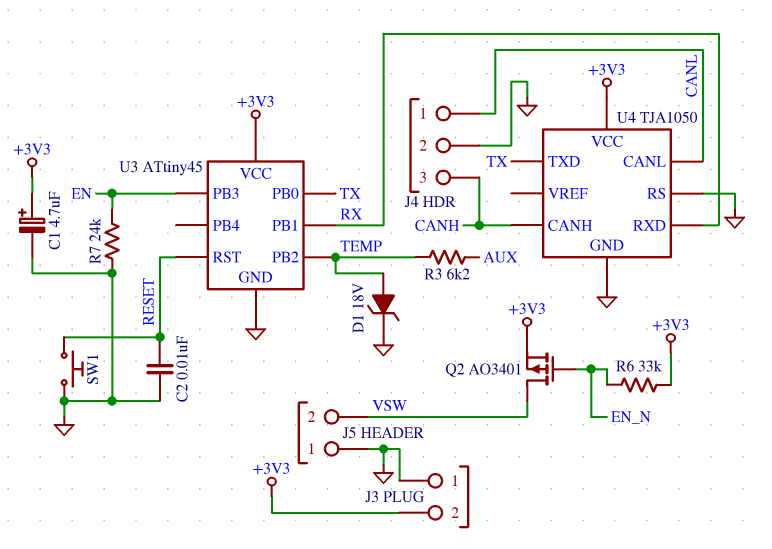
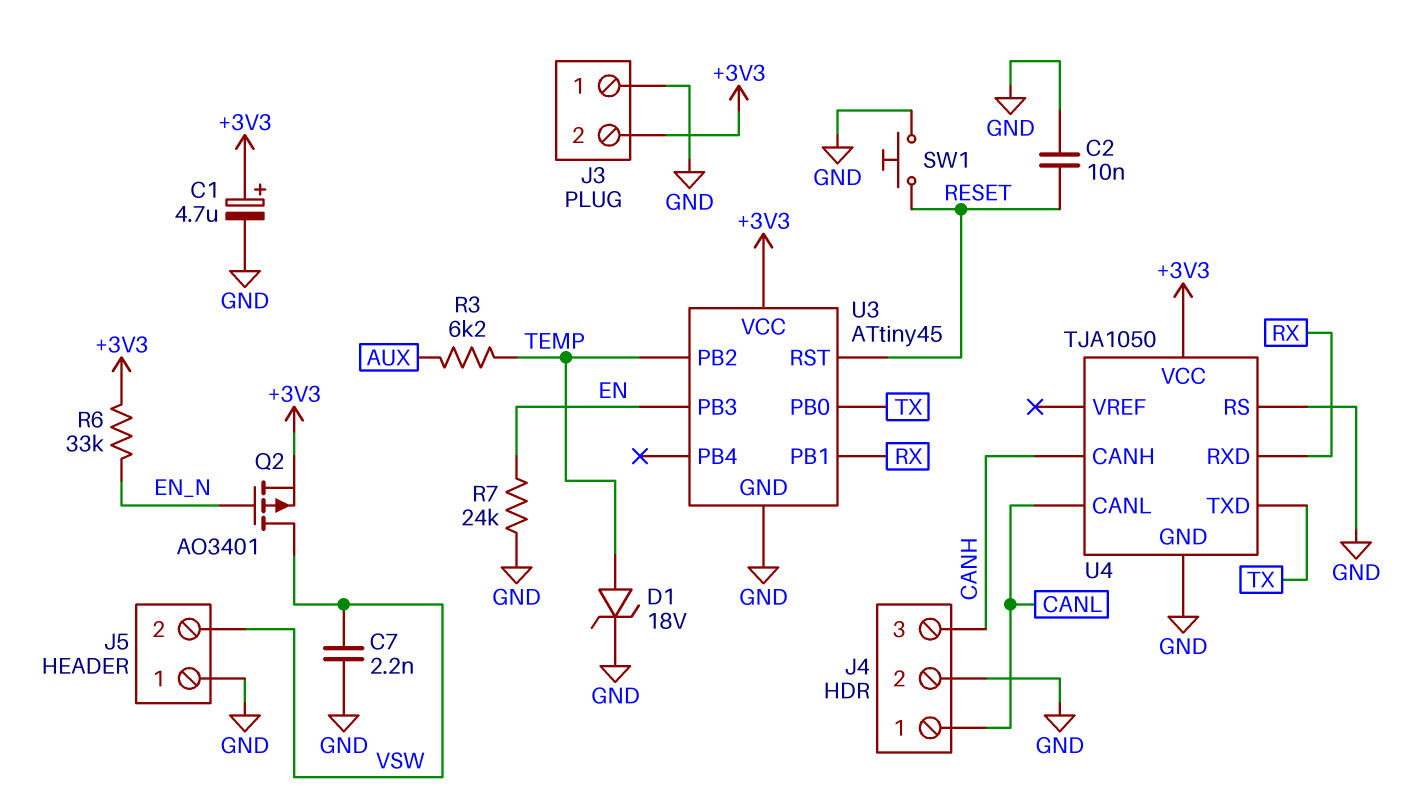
C7: none -> 2.2nF (GND, VSW)

